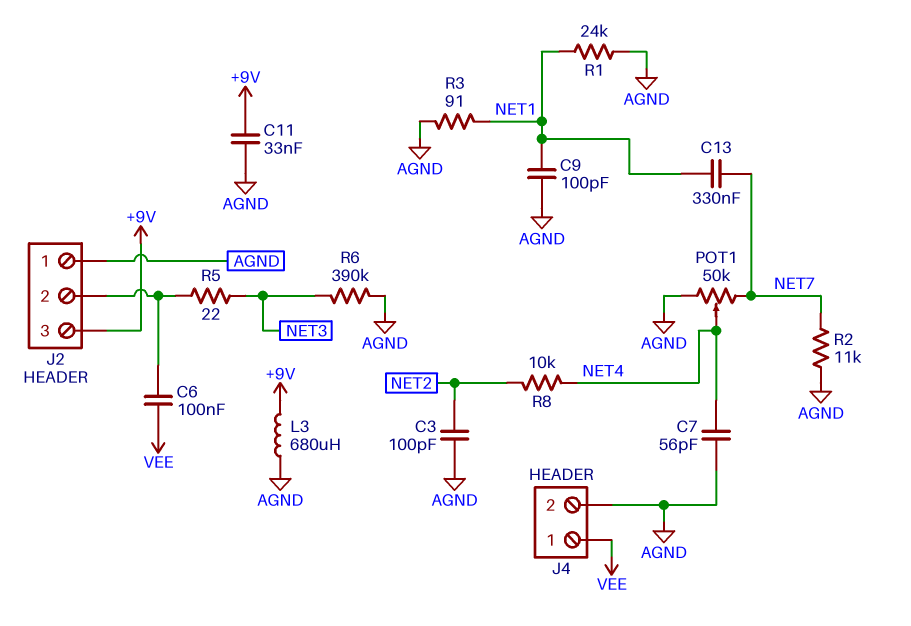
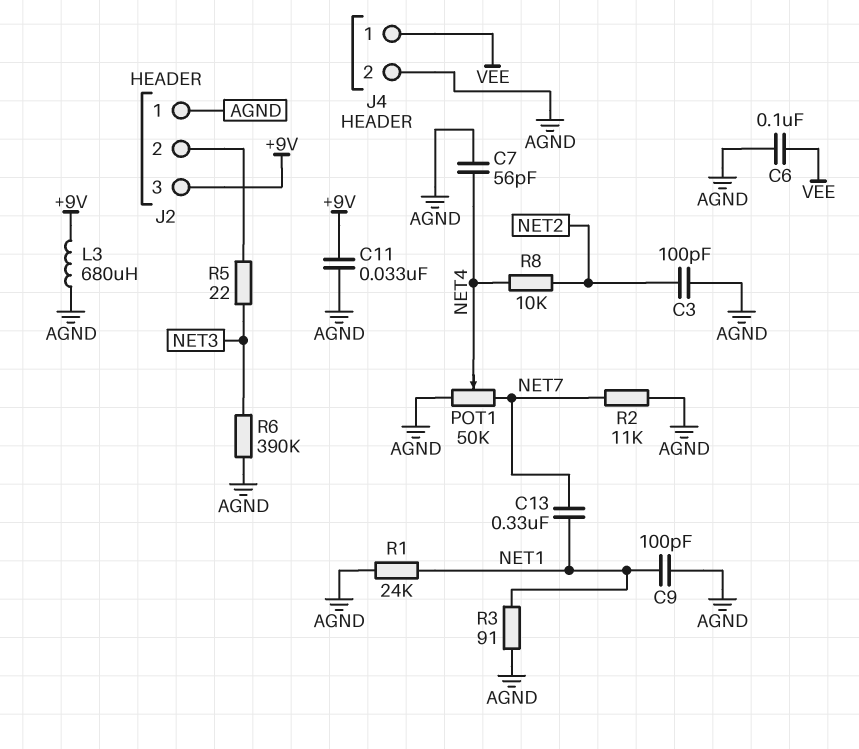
C6: 100nF (J2/2, VEE) -> 100nF (AGND, VEE)

